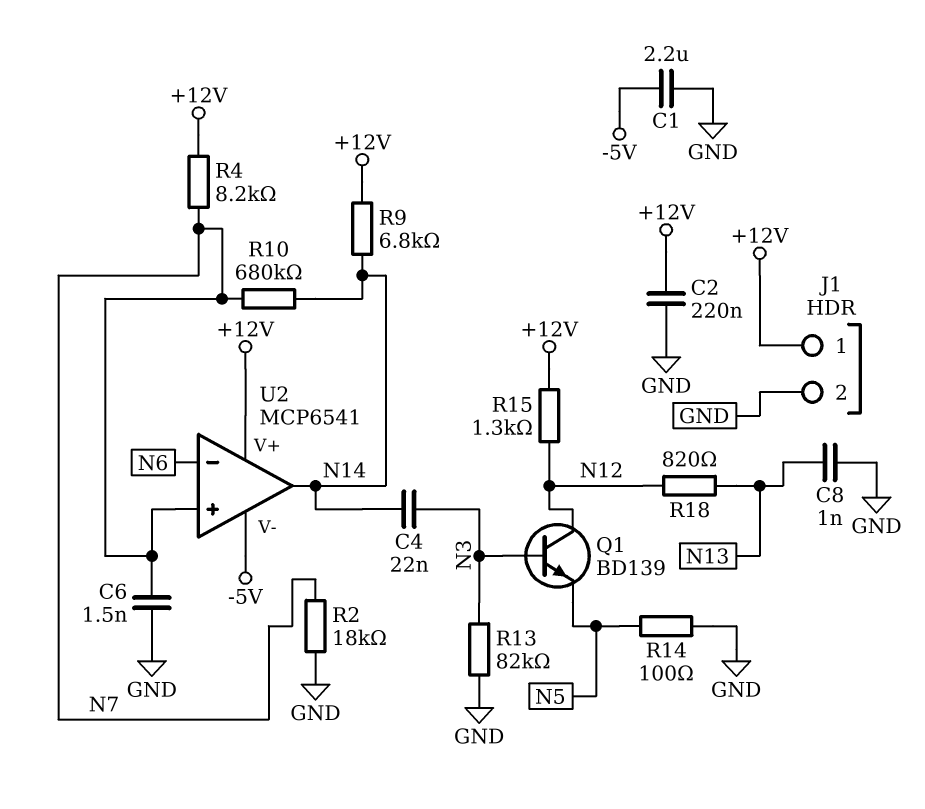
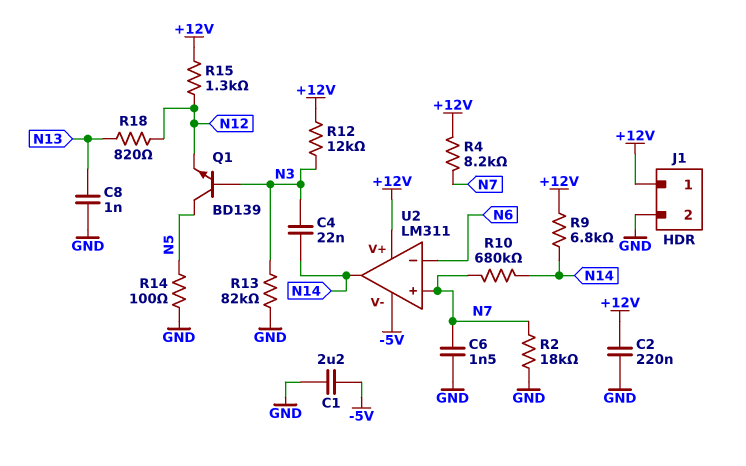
Q1: NPN BD139 (B N3, C N12, E N5) -> NPN BD139 (B N3, C N5, E N12)
R12: none -> 12k (+12V, N3)
U2: MCP6541 -> LM311

